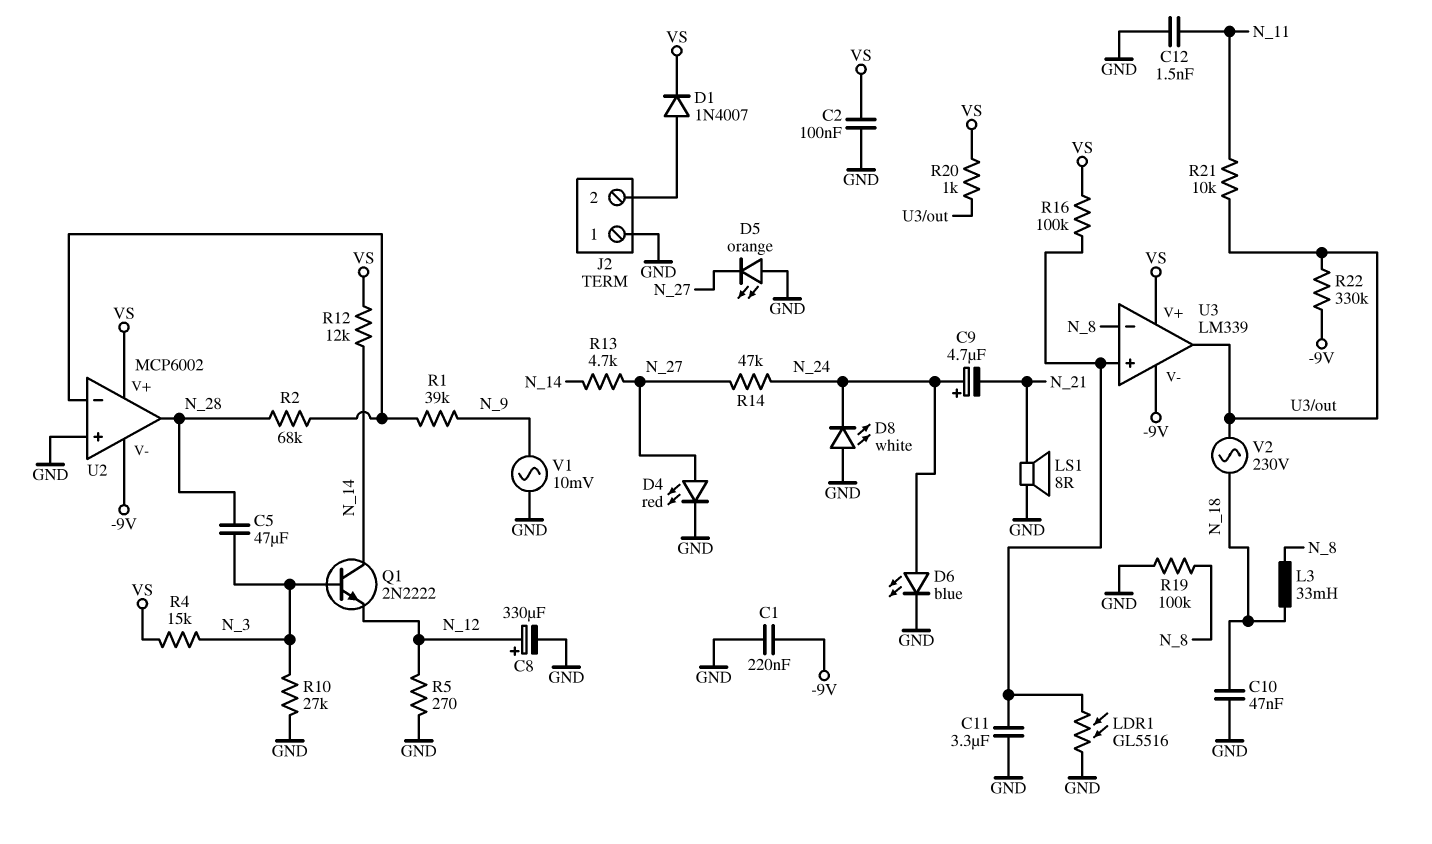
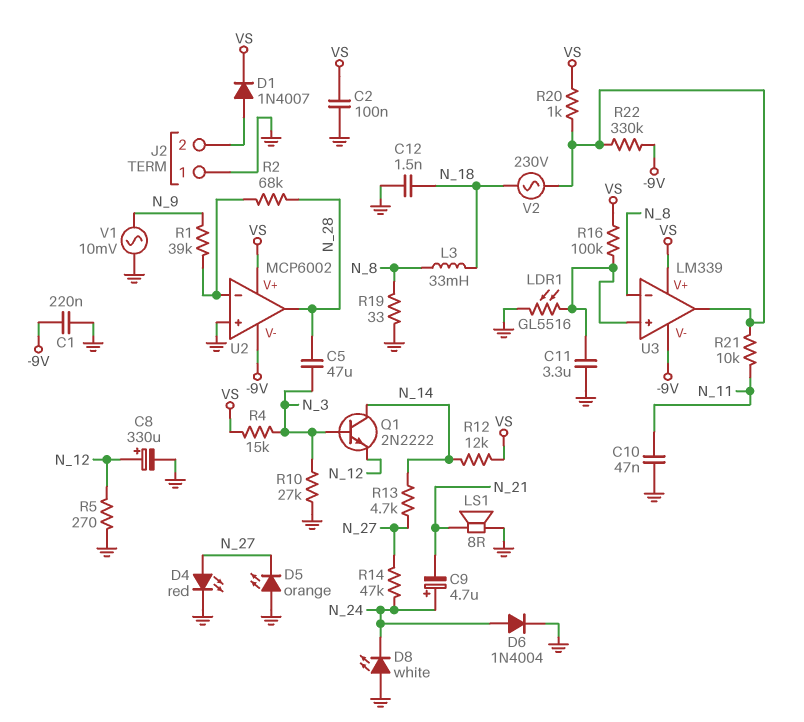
C10: 47nF (GND, N_18) -> 47nF (GND, N_11)
C12: 1.5nF (GND, N_11) -> 1.5nF (GND, N_18)
D6: LED blue (A N_24, K GND) -> diode 1N4004 (A N_24, K GND)
R19: 100k (GND, N_8) -> 33 (GND, N_8)

